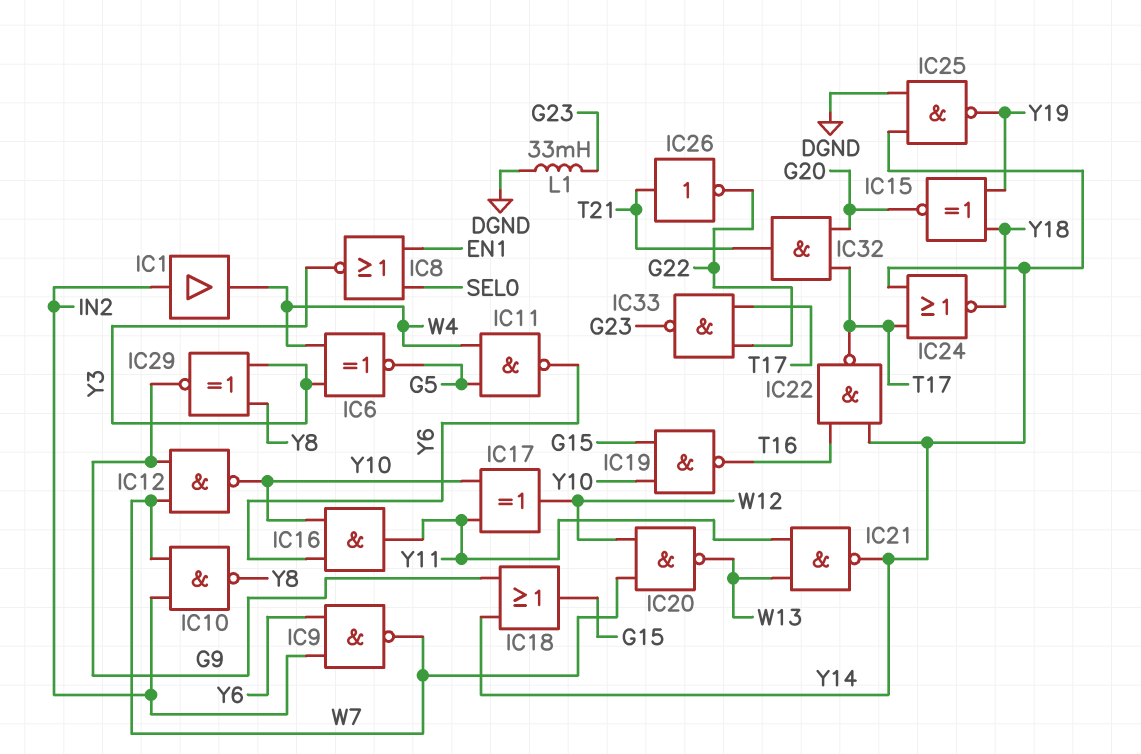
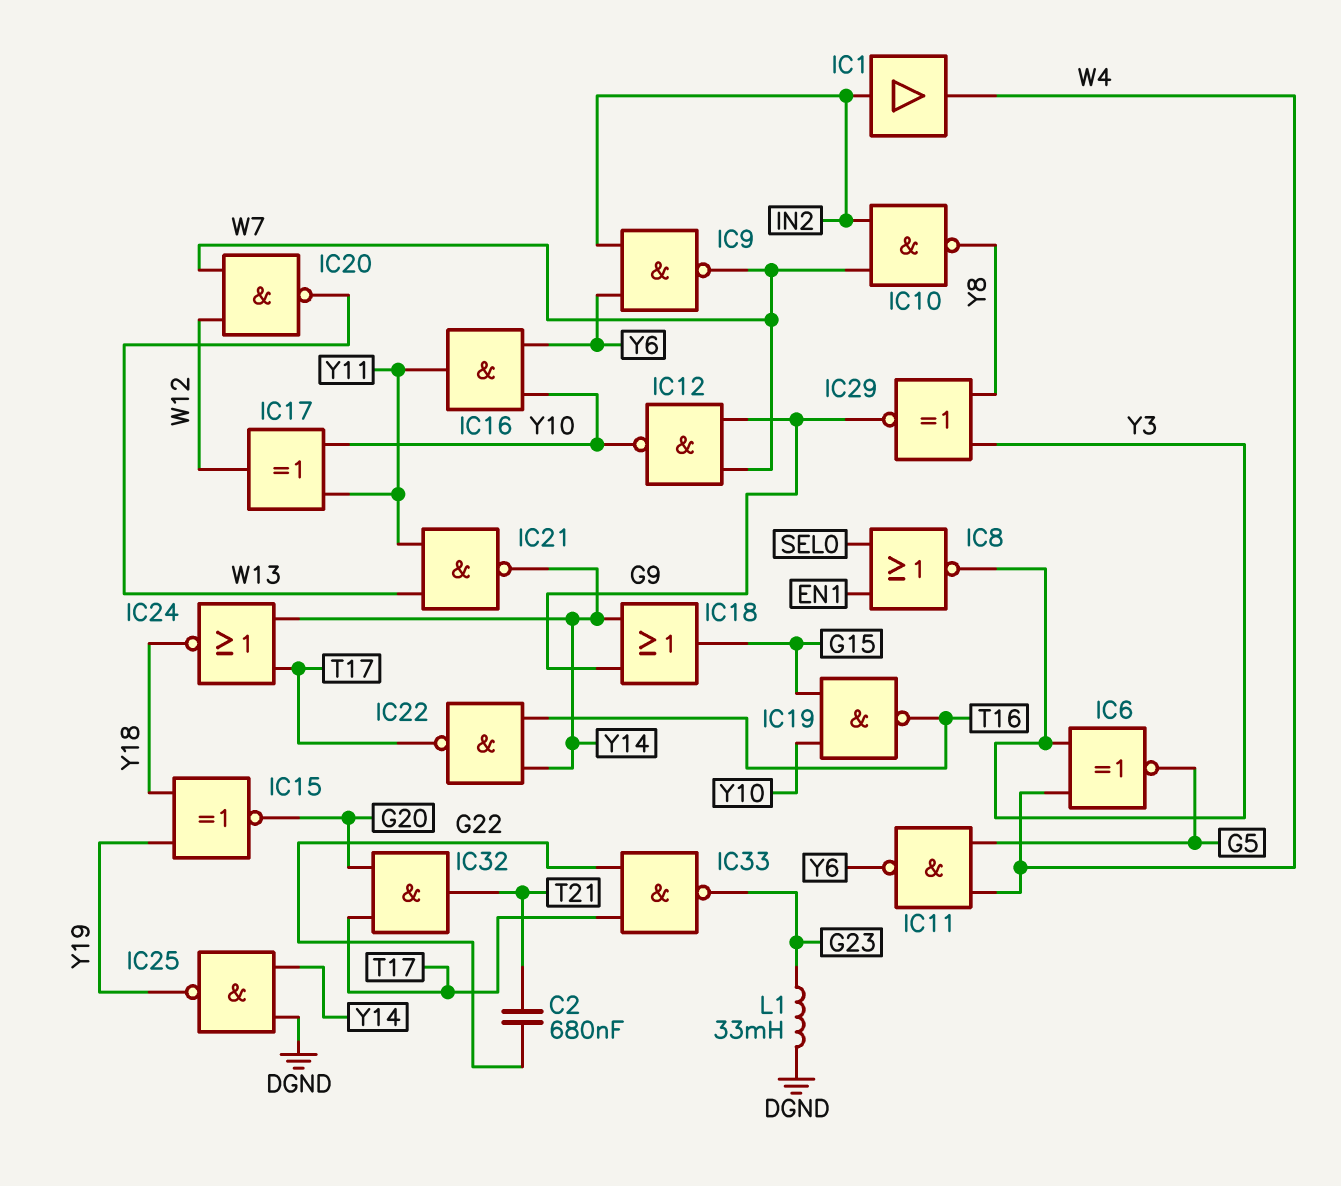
C2: none -> 680nF (G22, T21)
IC26: NOT (in T21, out G22) -> none

